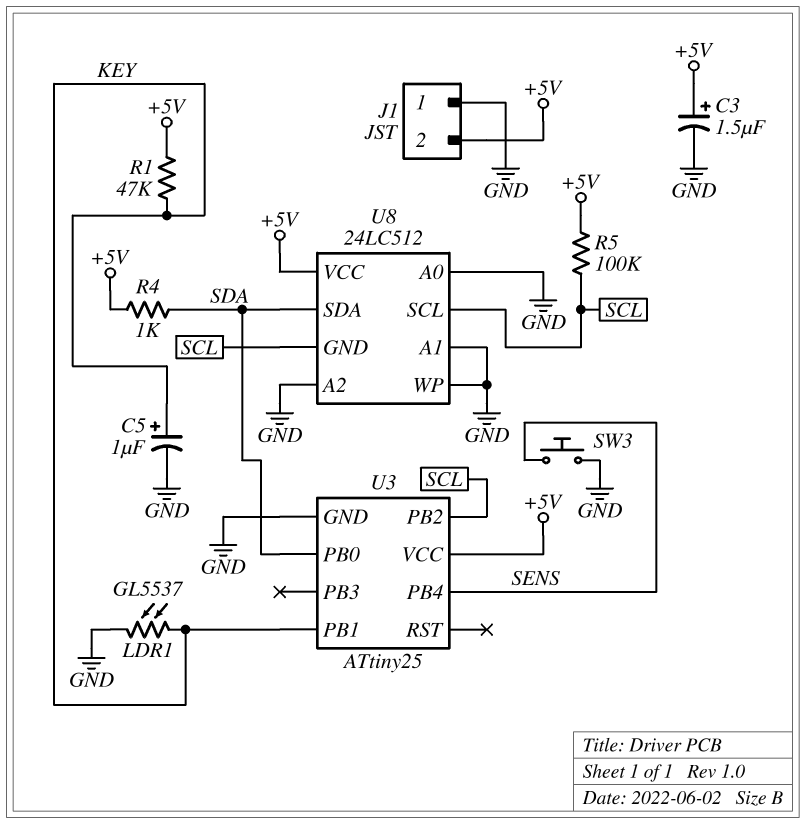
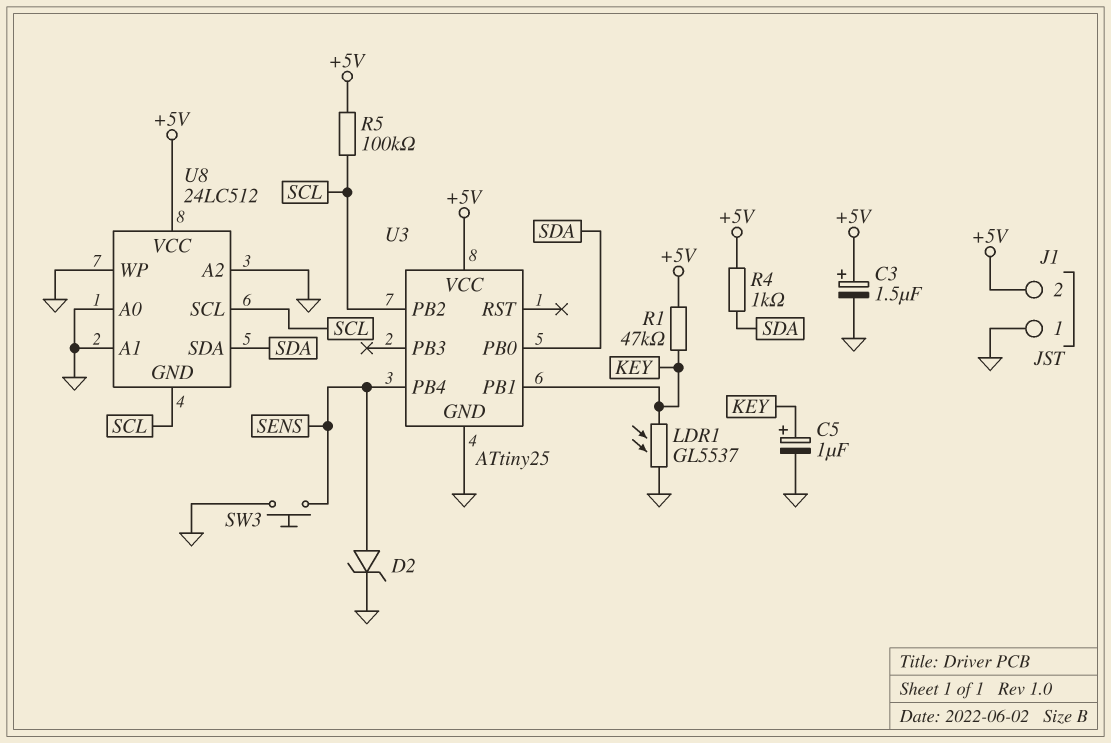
D2: none -> zener (A SENS, K GND)

